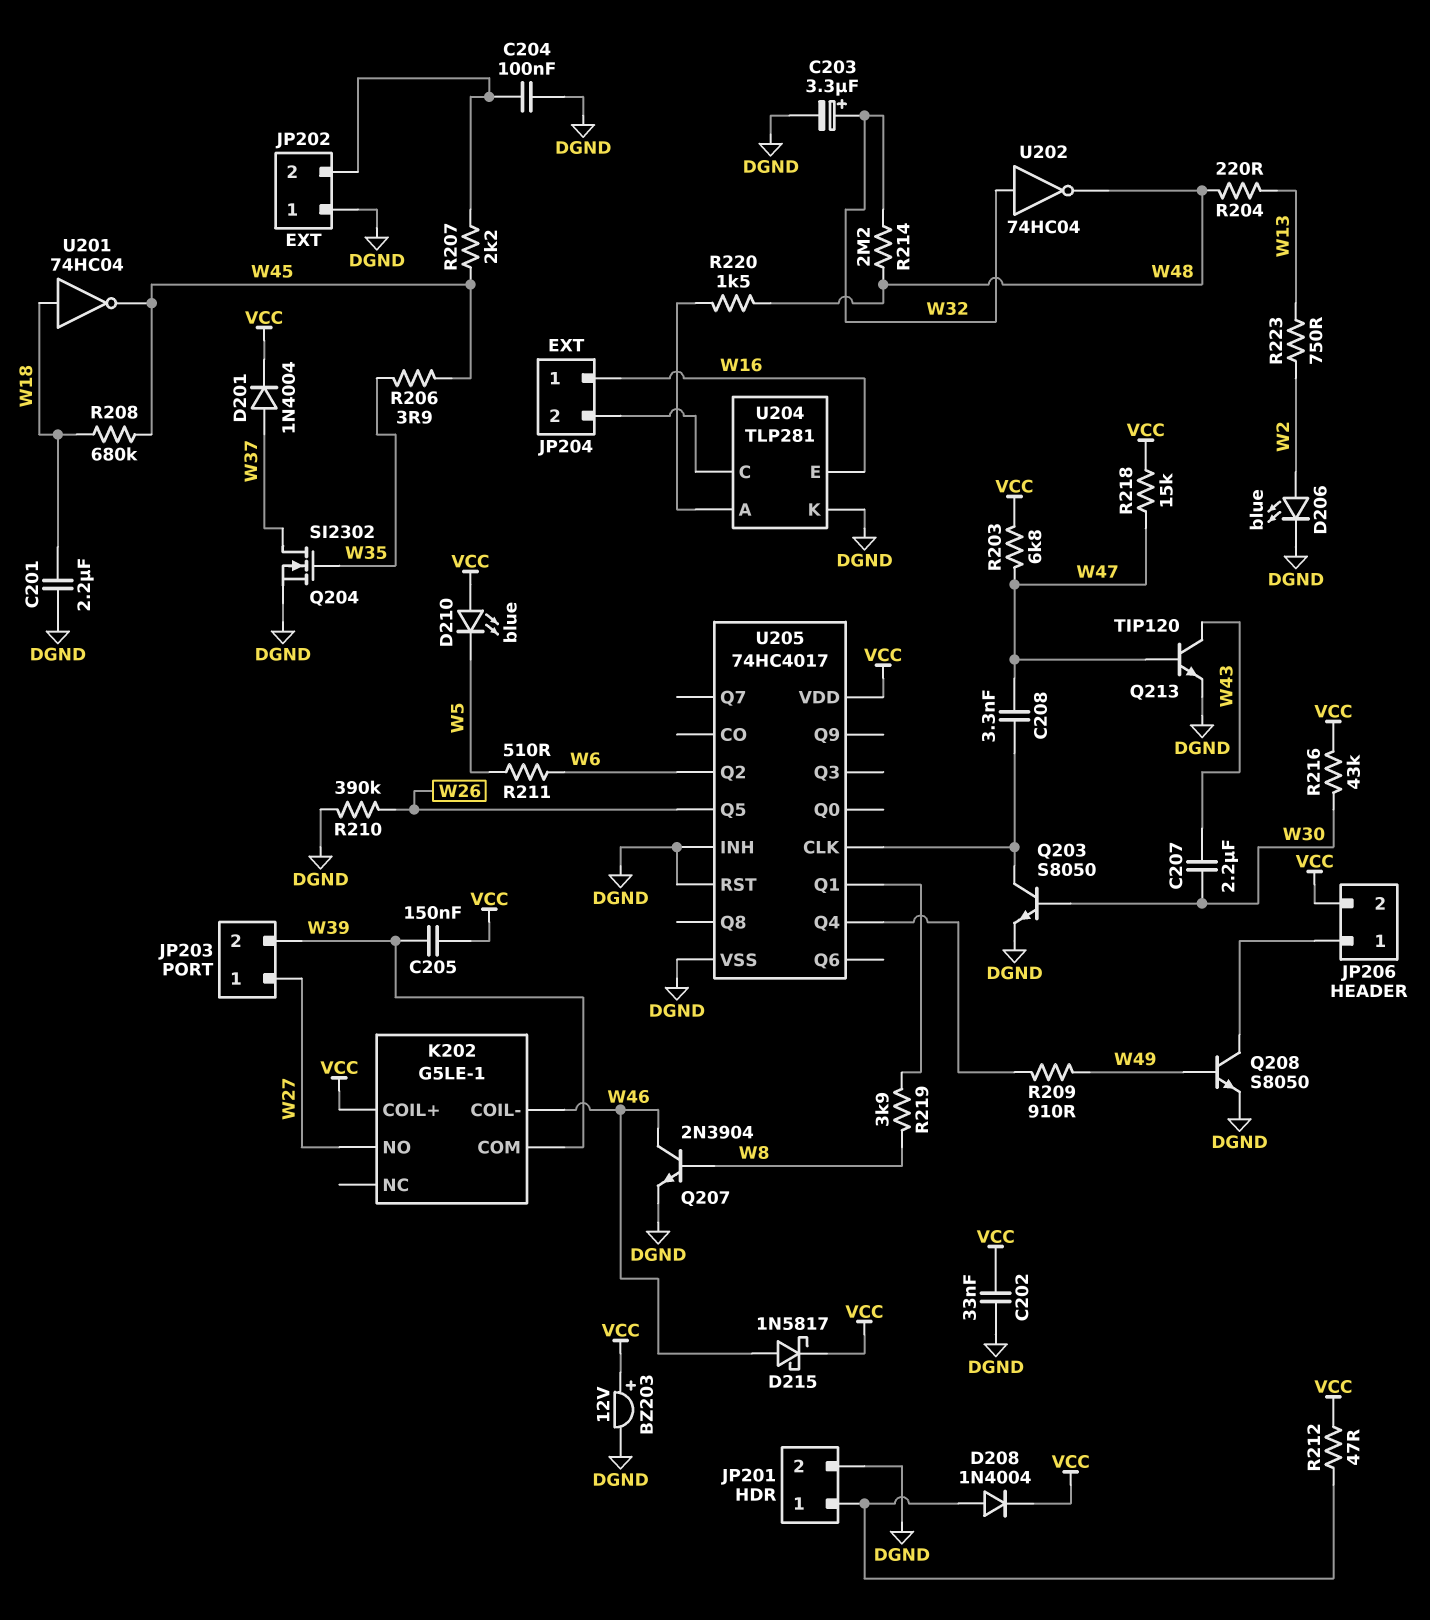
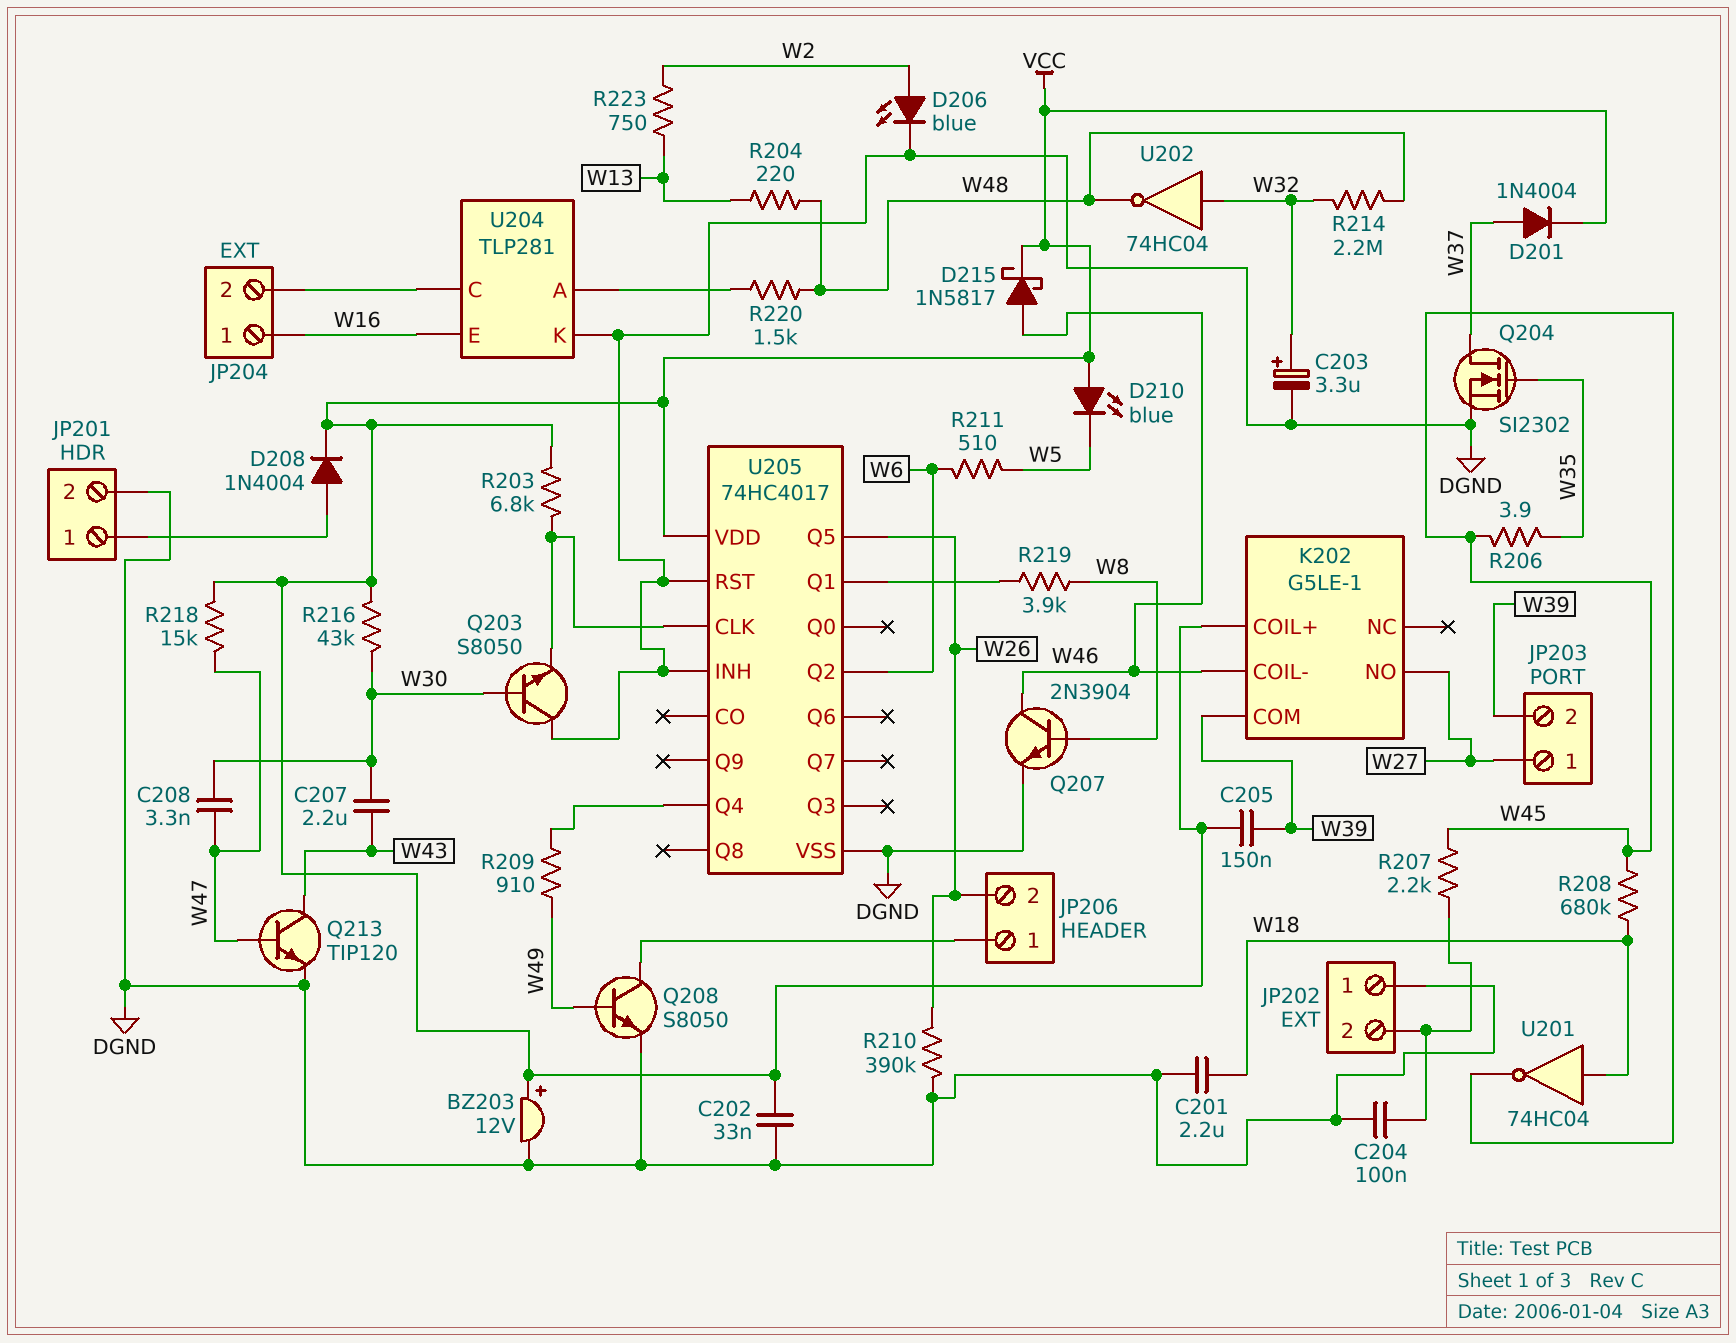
C208: 3.3nF (U205/CLK, W47) -> 3.3nF (W30, W47)
JP206 pin 2: VCC -> W26
Q203: NPN S8050 (B W30, C U205/CLK, E DGND) -> NPN S8050 (B W30, C DGND, E U205/CLK)
R203: 6.8k (VCC, W47) -> 6.8k (U205/CLK, VCC)
R212: 47 (JP201/1, VCC) -> none

